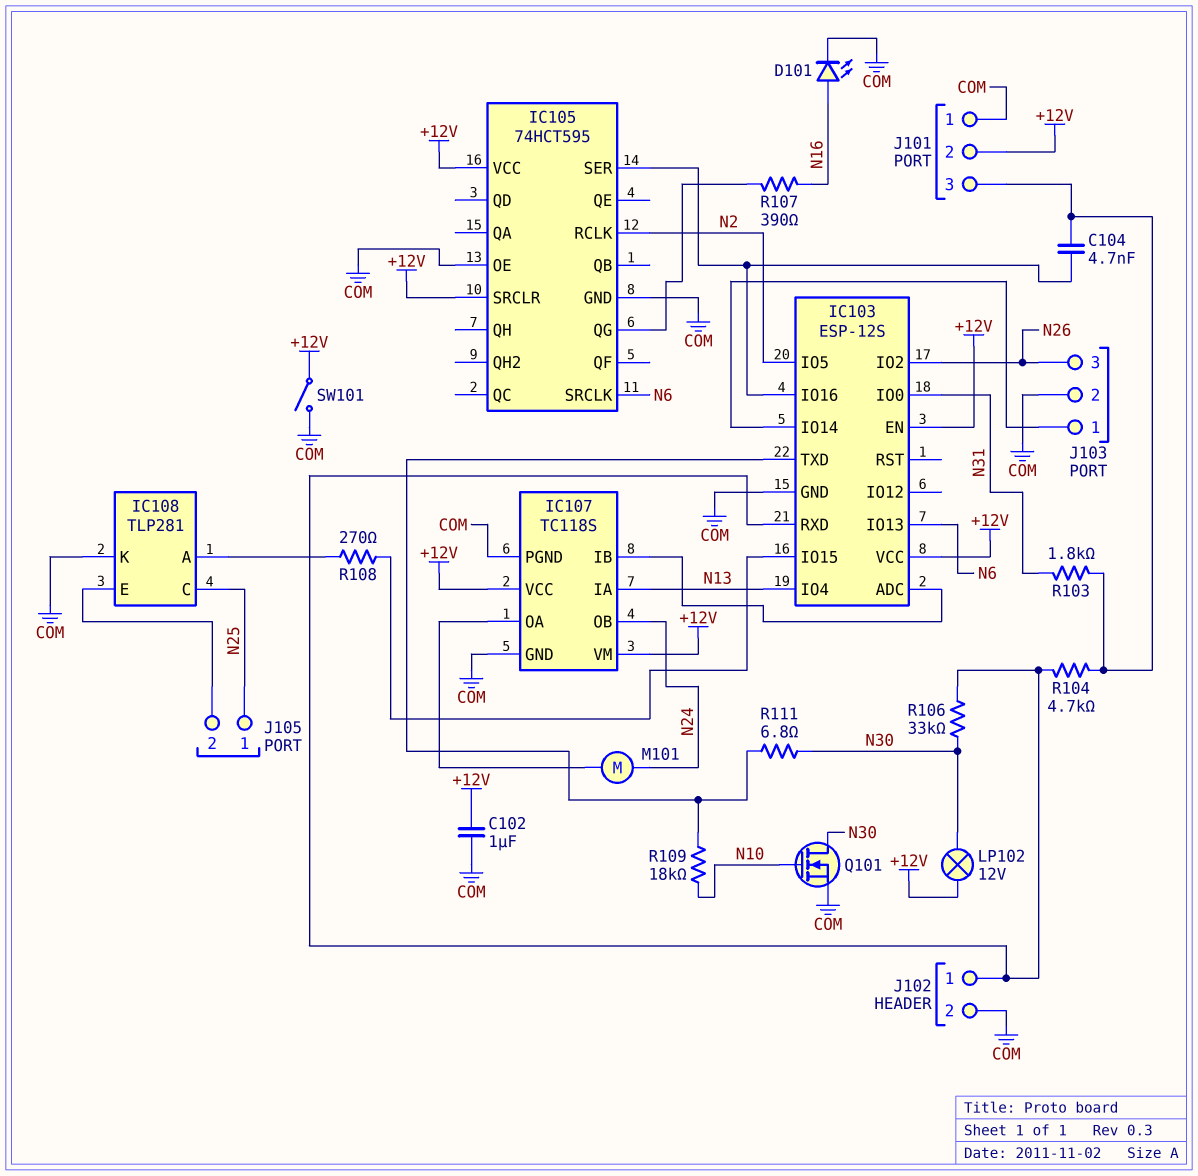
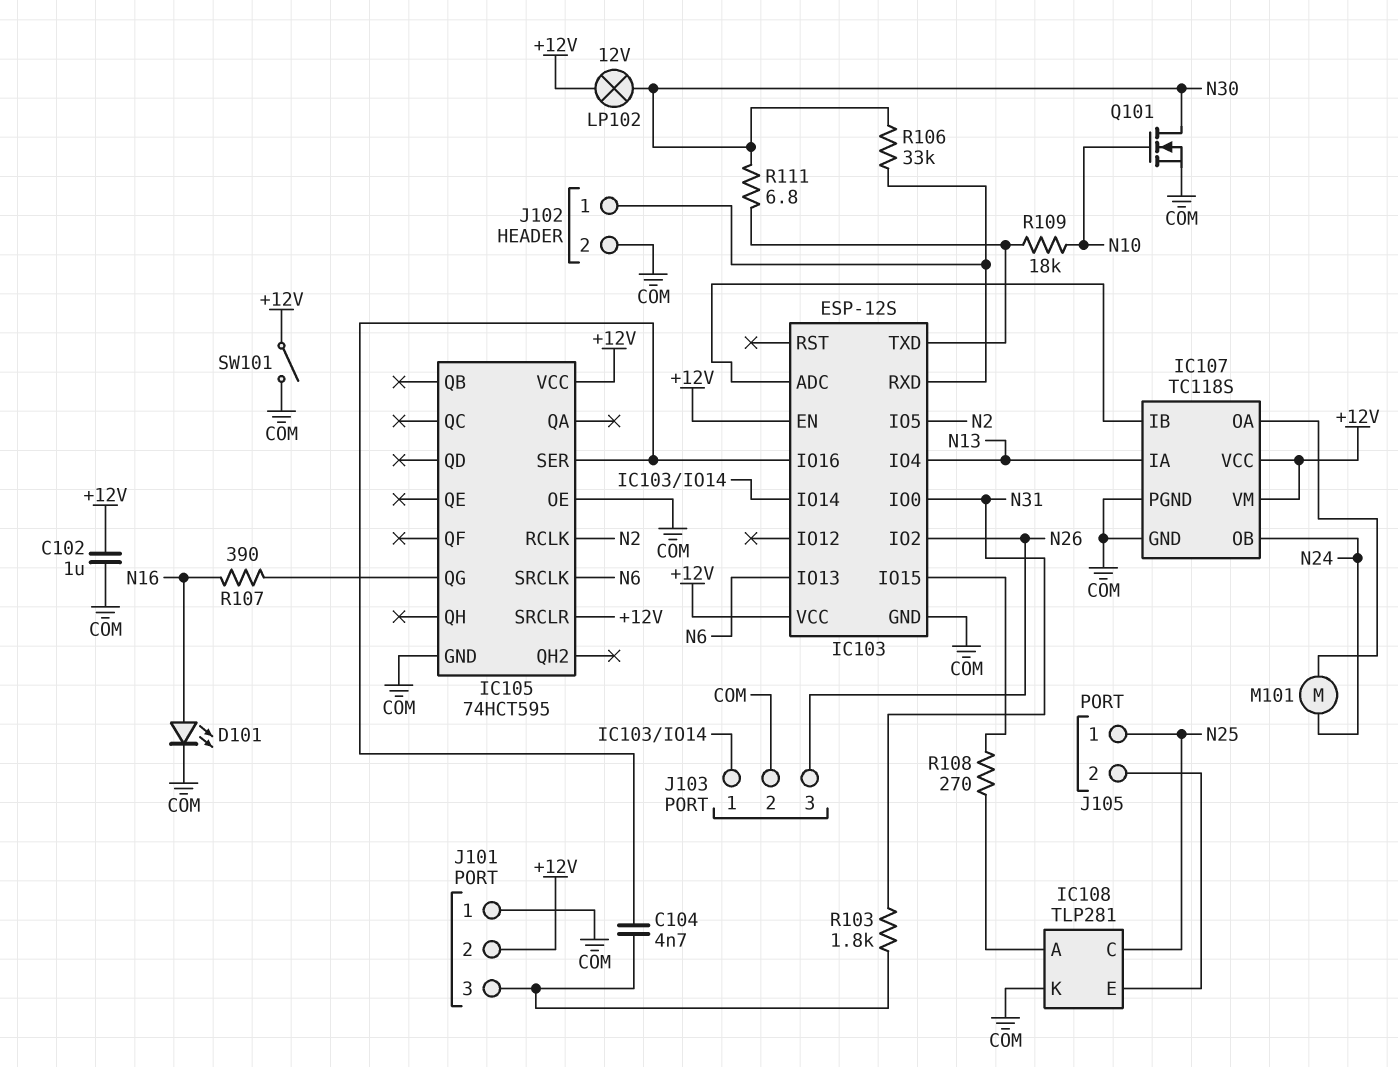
R104: 4.7k (IC103/RXD, J101/3) -> none

